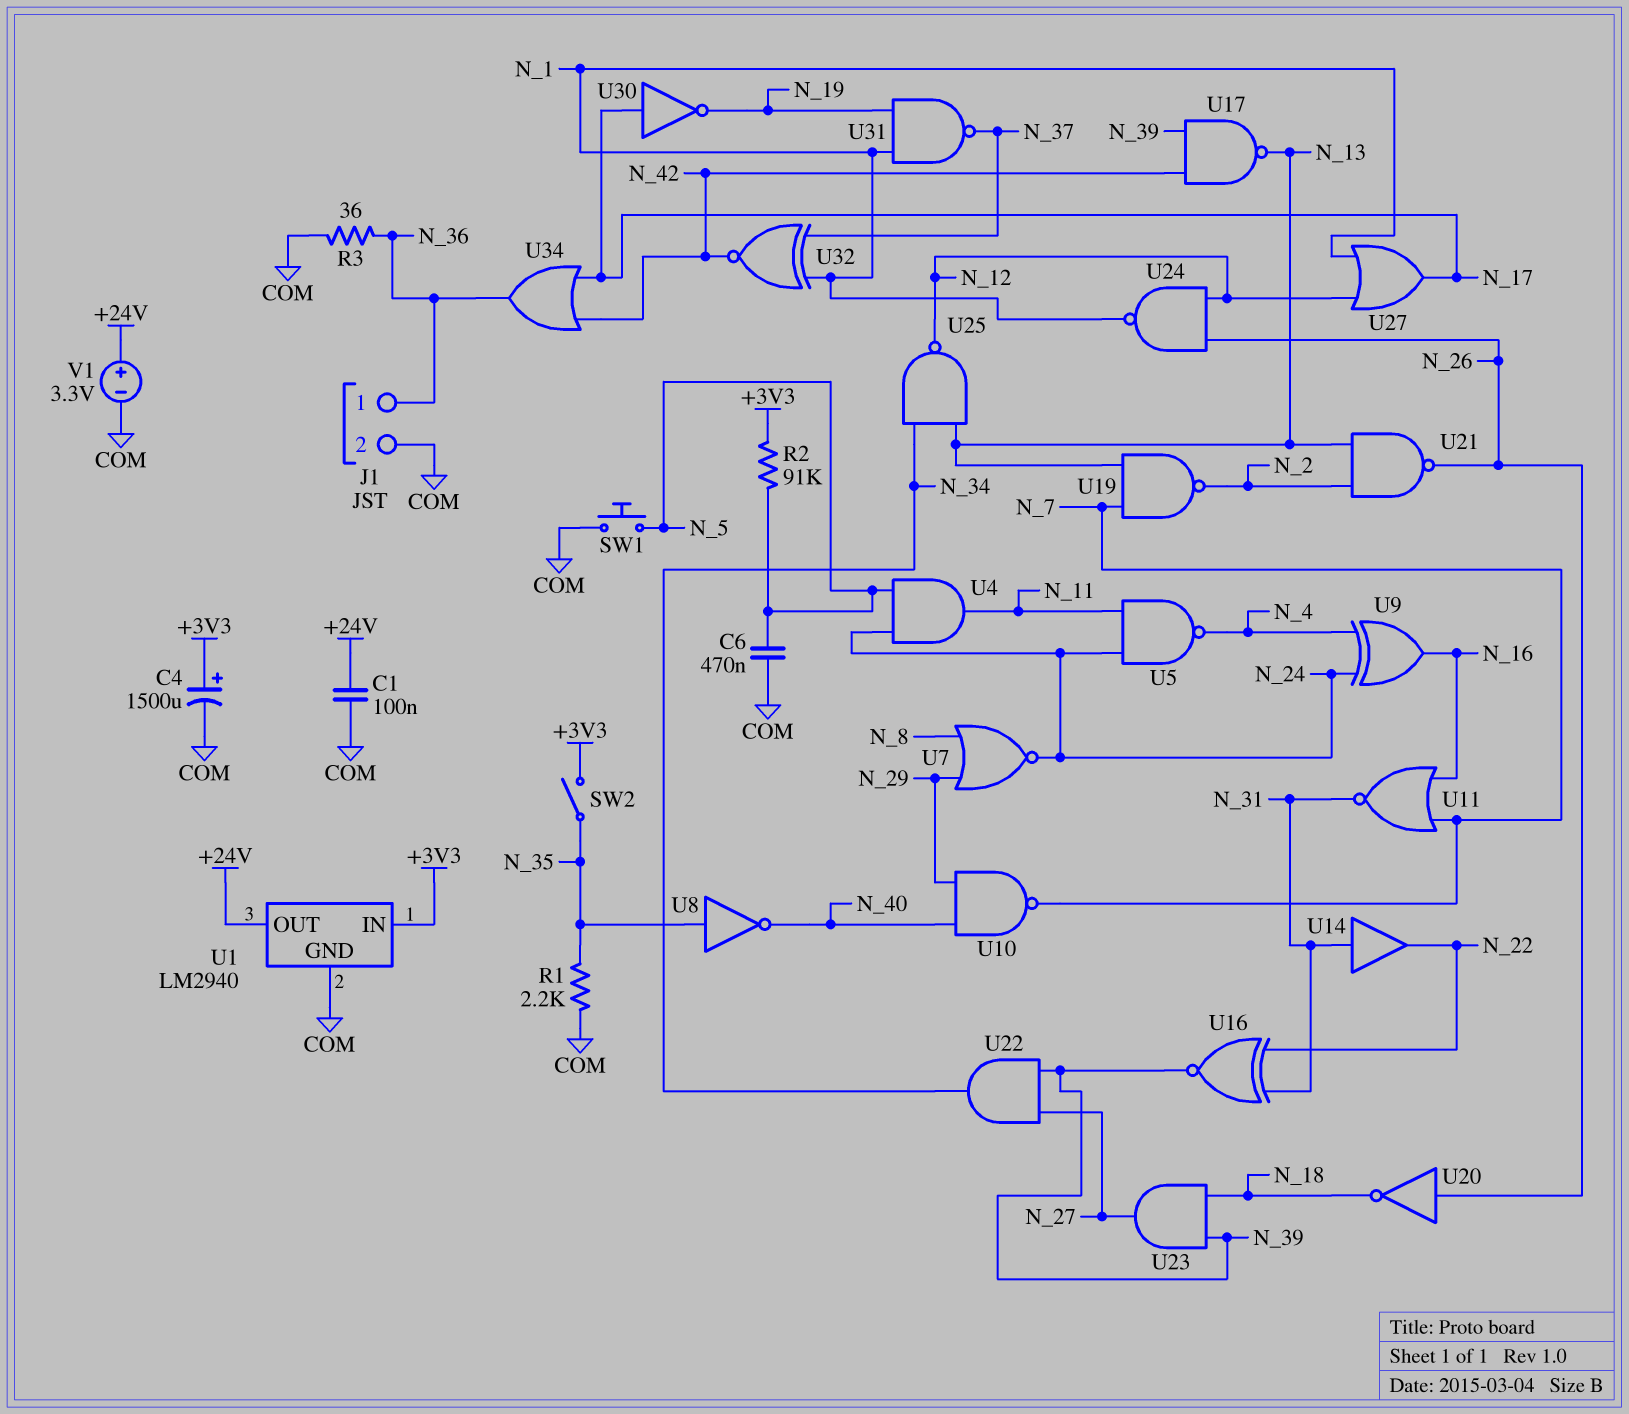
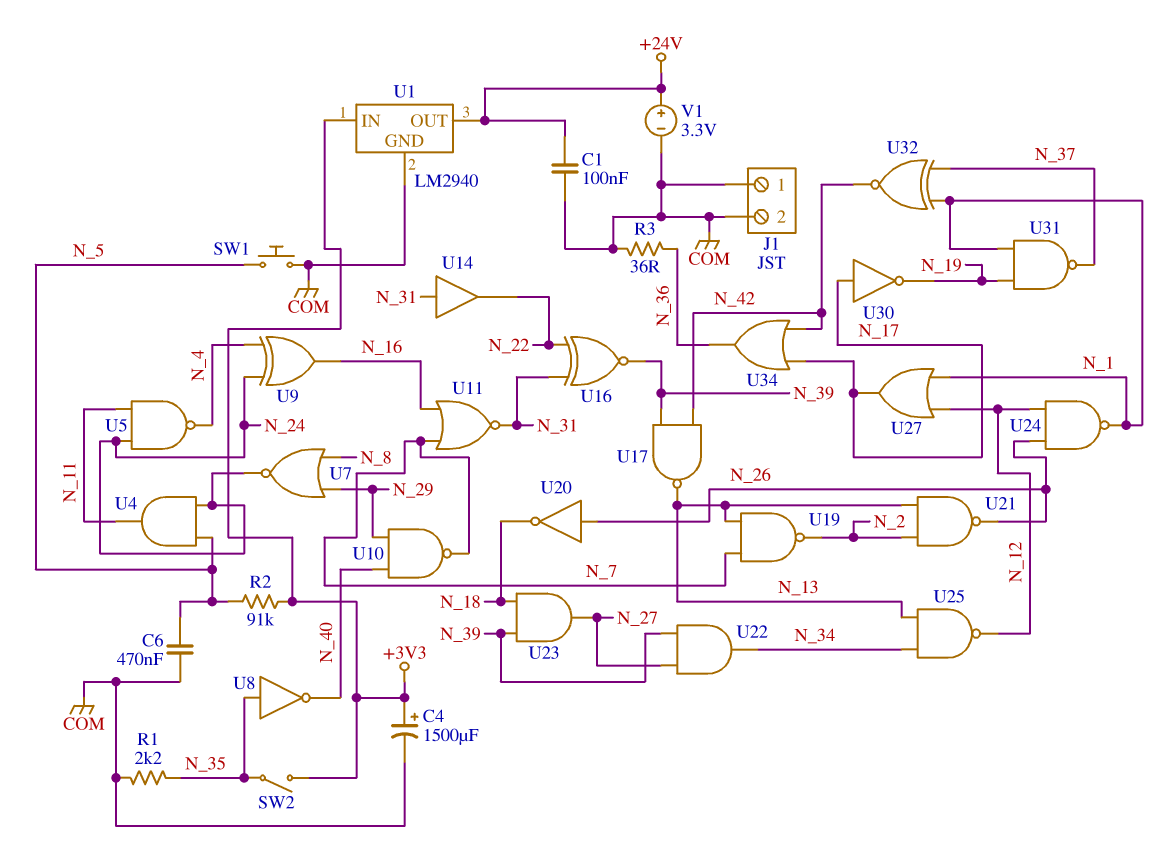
J1 pin 1: N_36 -> COM

